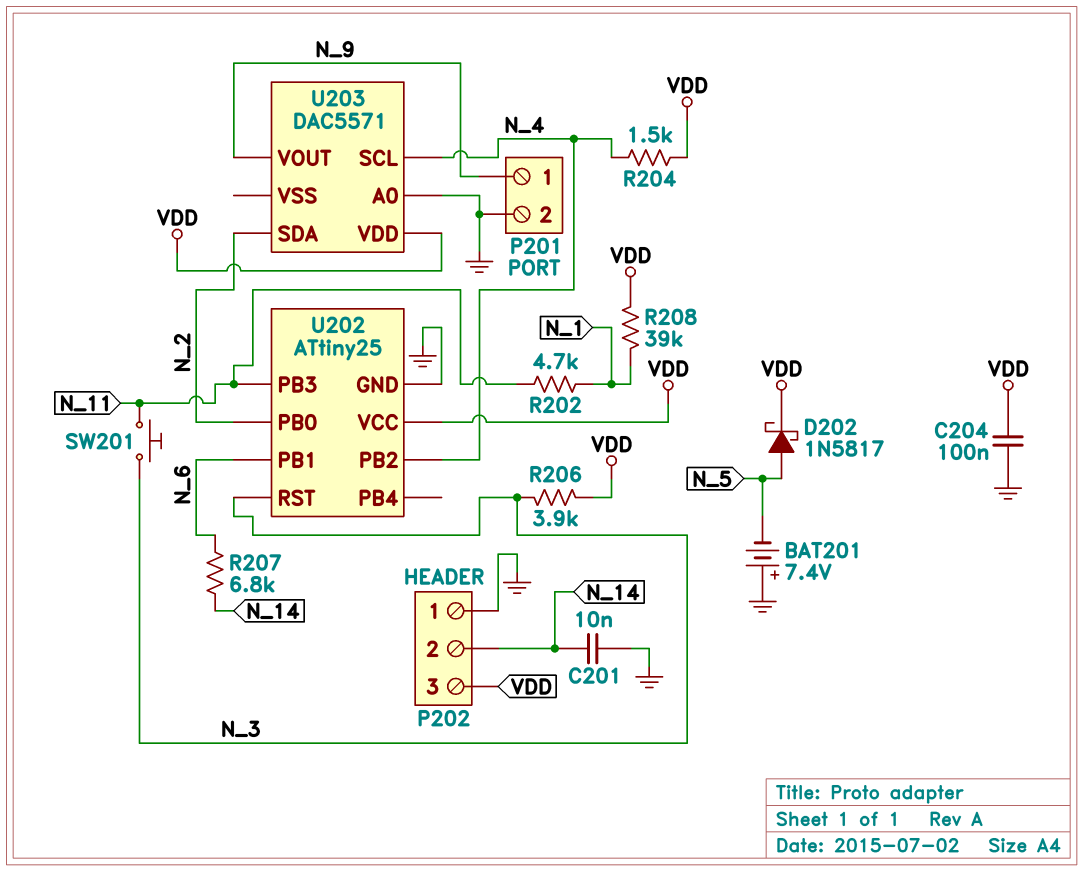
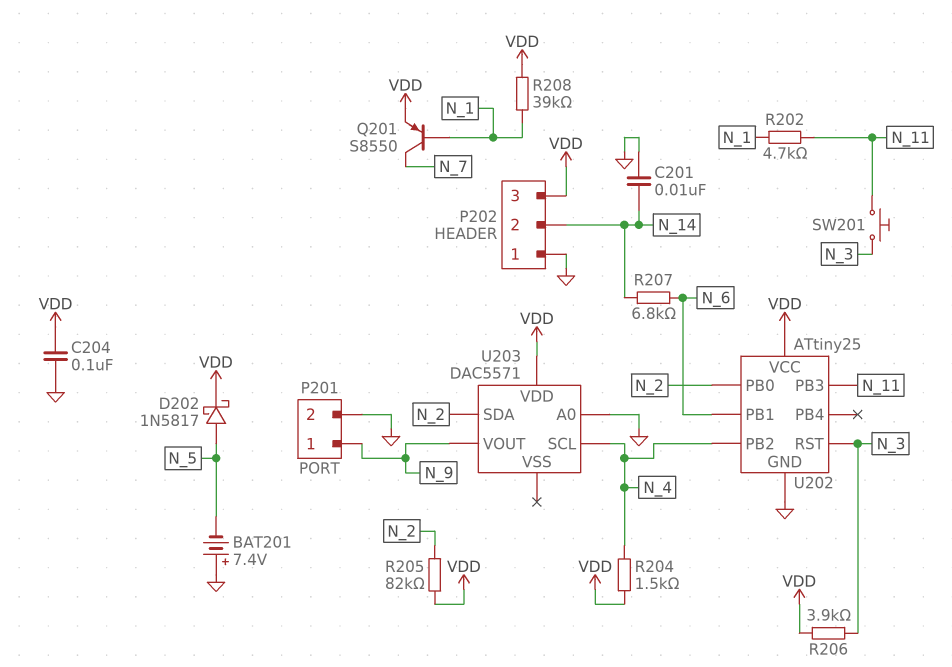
Q201: none -> PNP S8550 (B N_1, C N_7, E VDD)
R205: none -> 82k (N_2, VDD)

